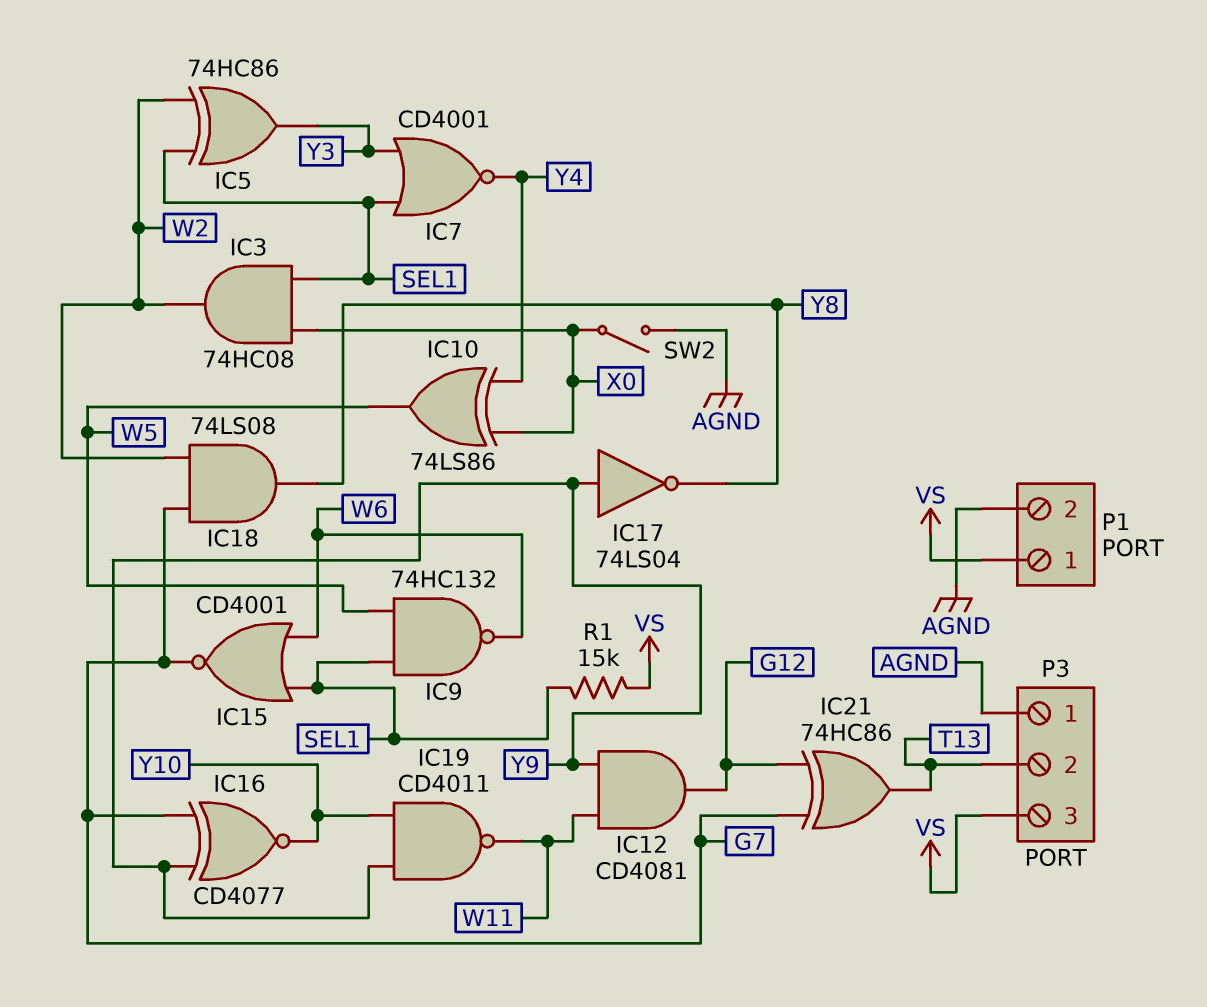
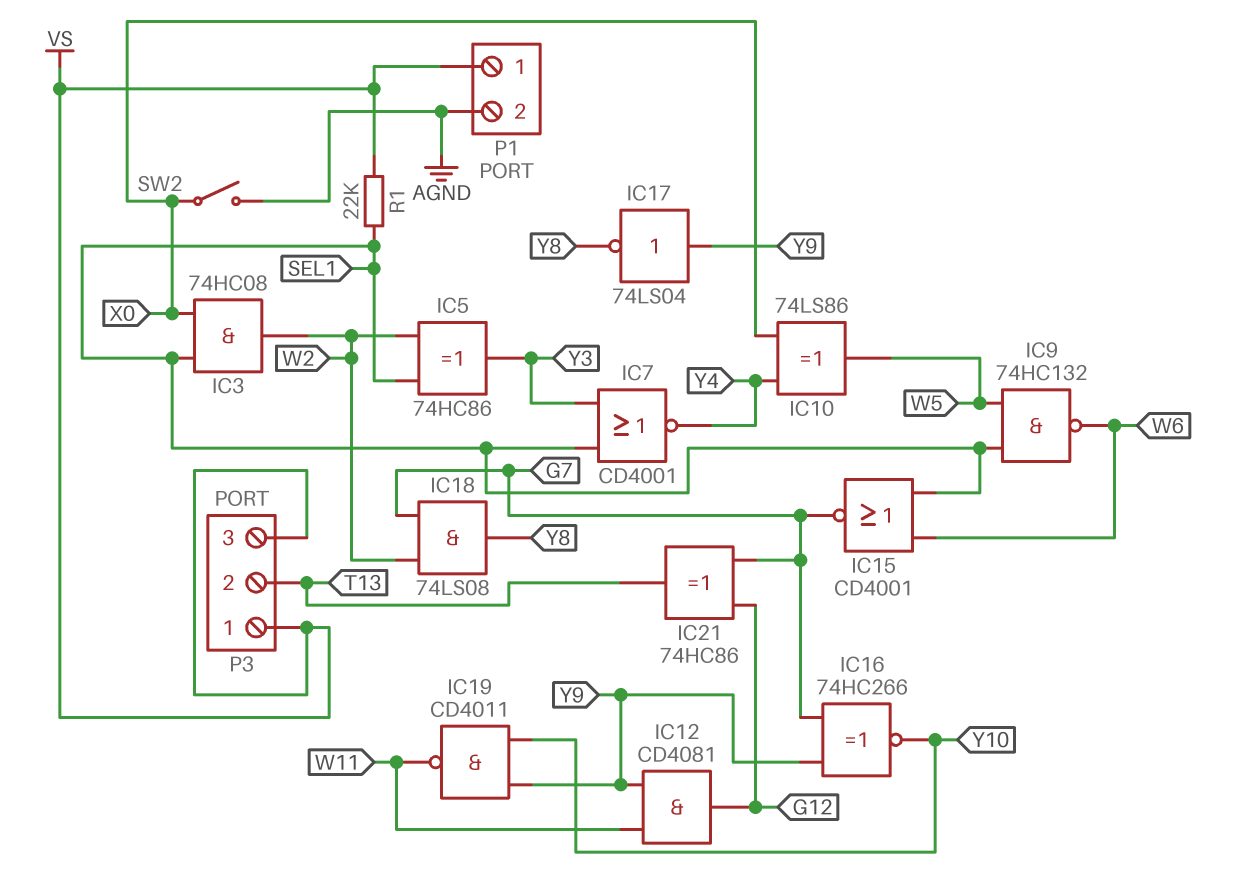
IC16: XNOR CD4077 (in G7, in Y9, out Y10) -> XNOR 74HC266 (in G7, in Y9, out Y10)
P3 pin 1: AGND -> VS
R1: 15k (SEL1, VS) -> 22k (SEL1, VS)

